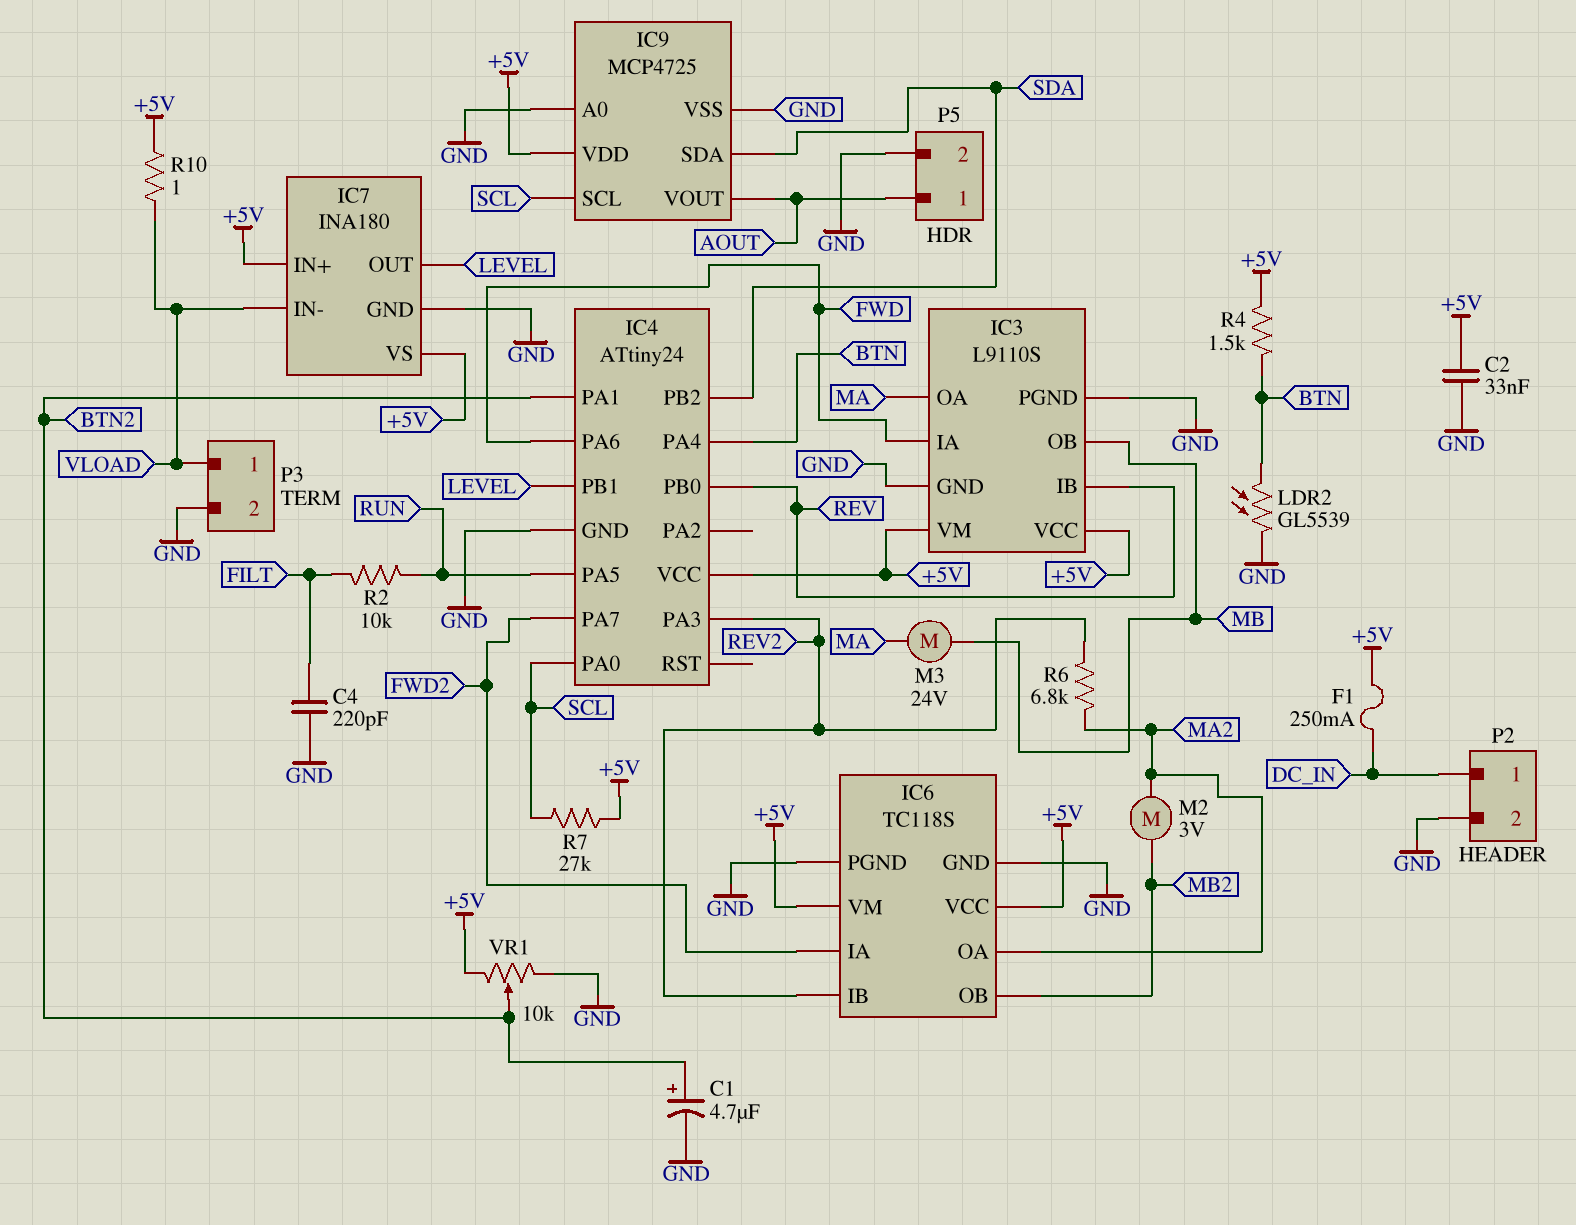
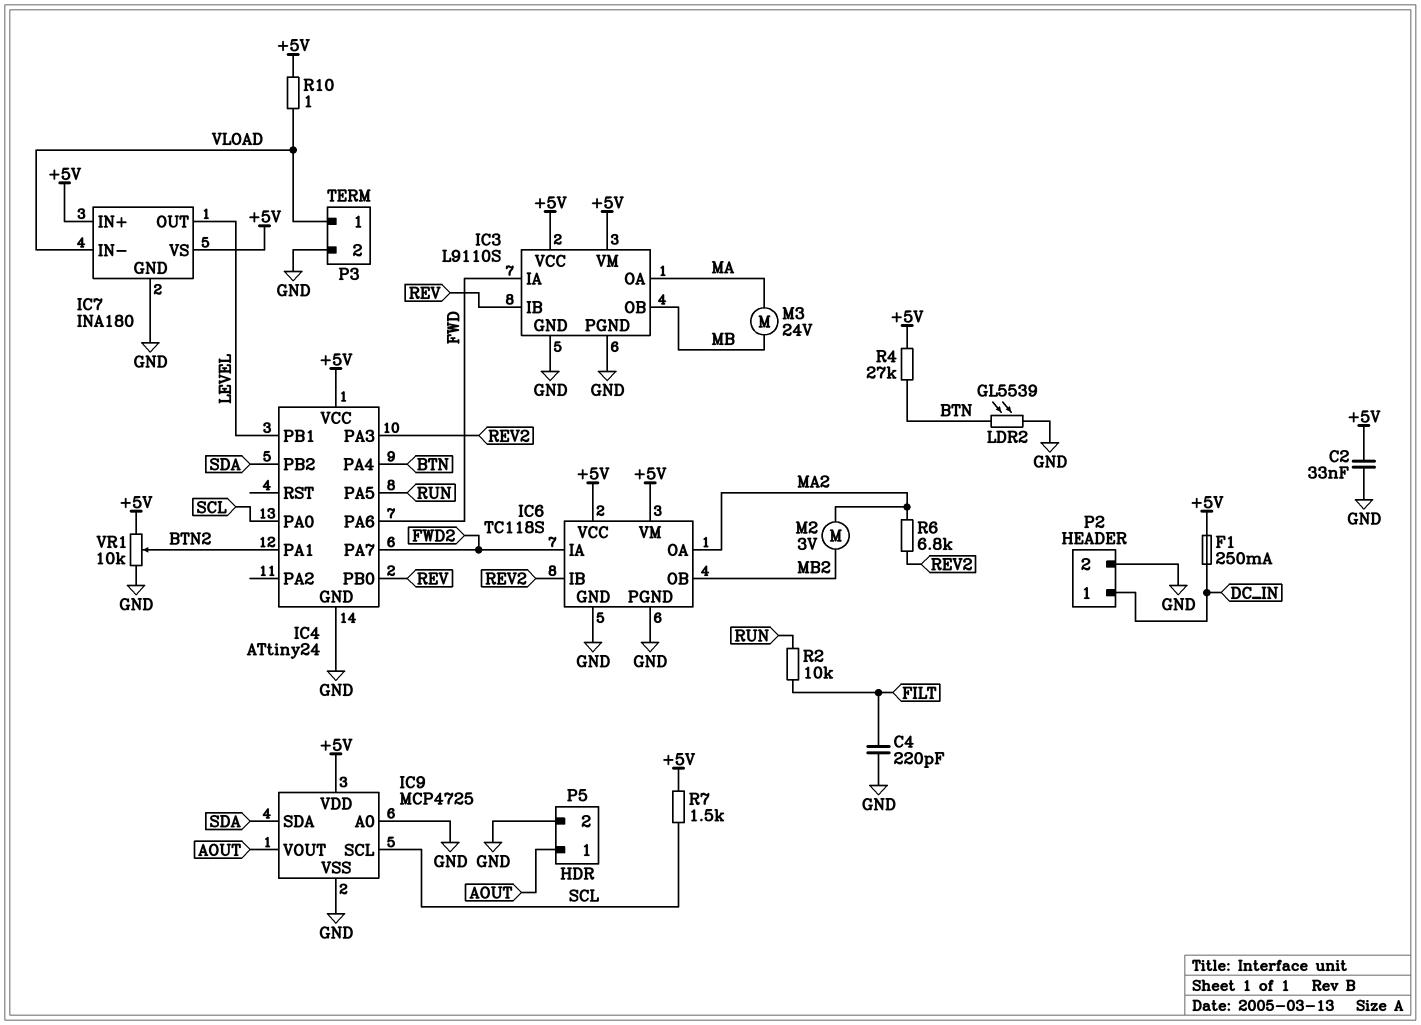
C1: 4.7uF (plus BTN2, minus GND) -> none
R4: 1.5k (+5V, BTN) -> 27k (+5V, BTN)
R7: 27k (+5V, SCL) -> 1.5k (+5V, SCL)

